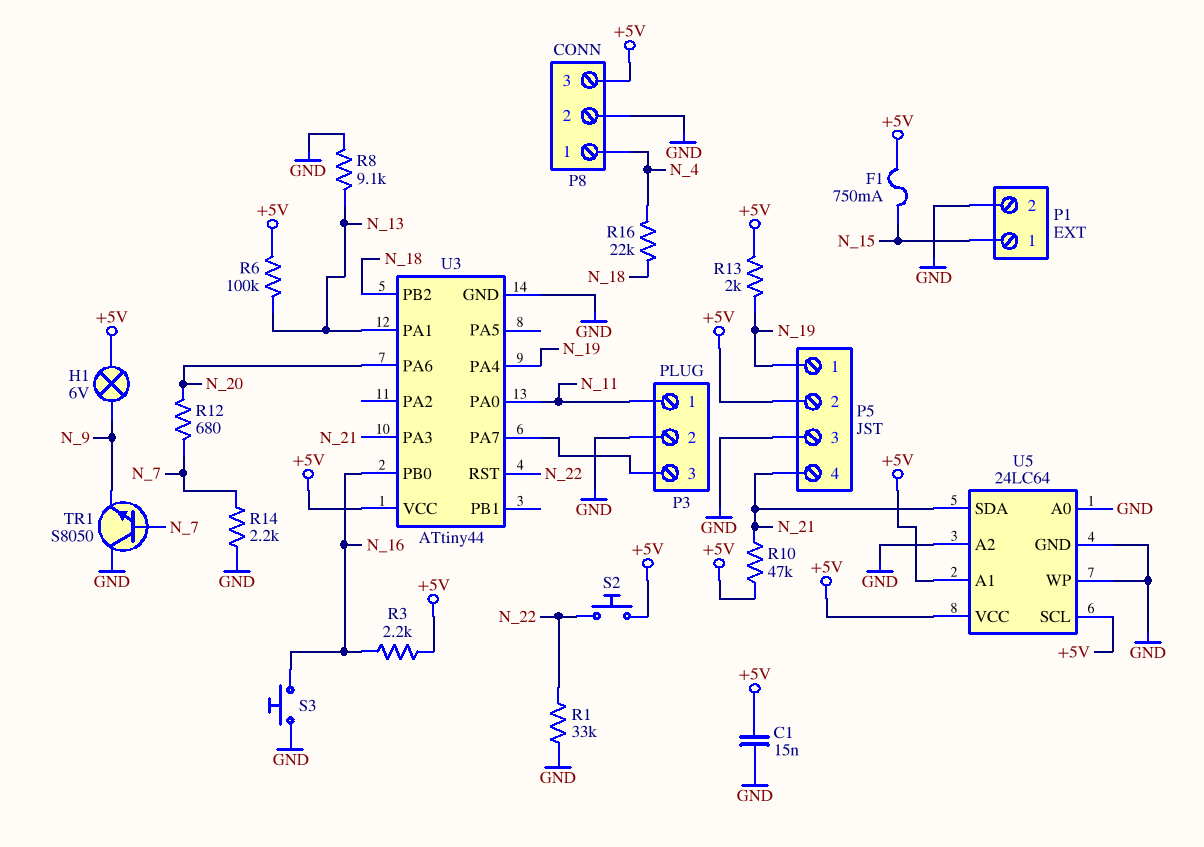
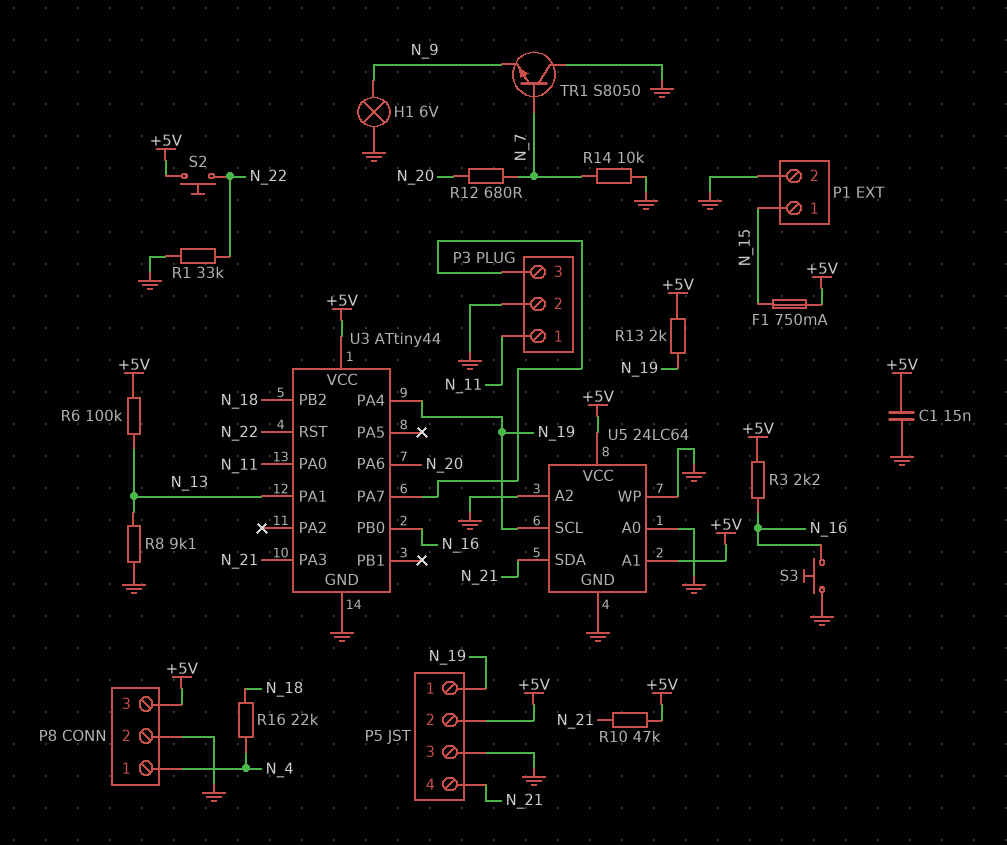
H1: lamp 6V (+5V, N_9) -> lamp 6V (GND, N_9)
R14: 2.2k (GND, N_7) -> 10k (GND, N_7)
U5 pin SCL: +5V -> N_19

